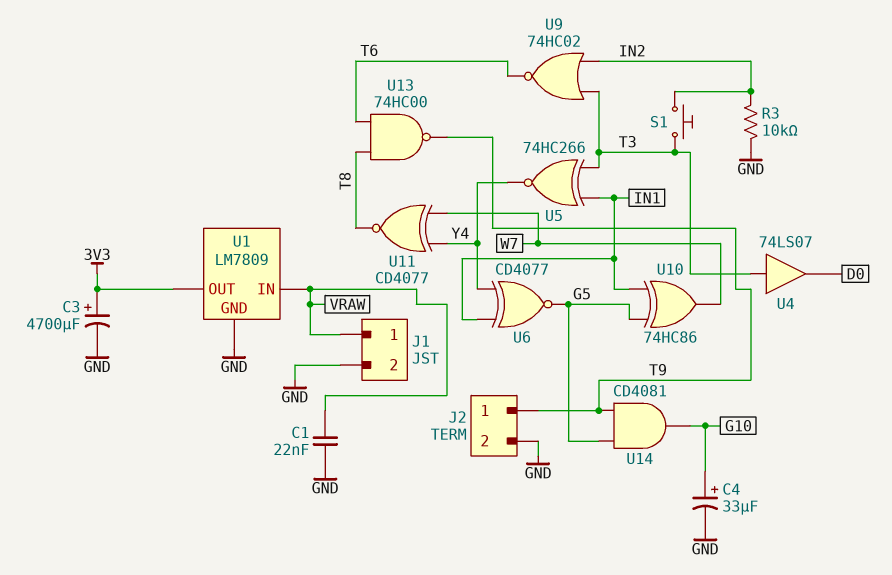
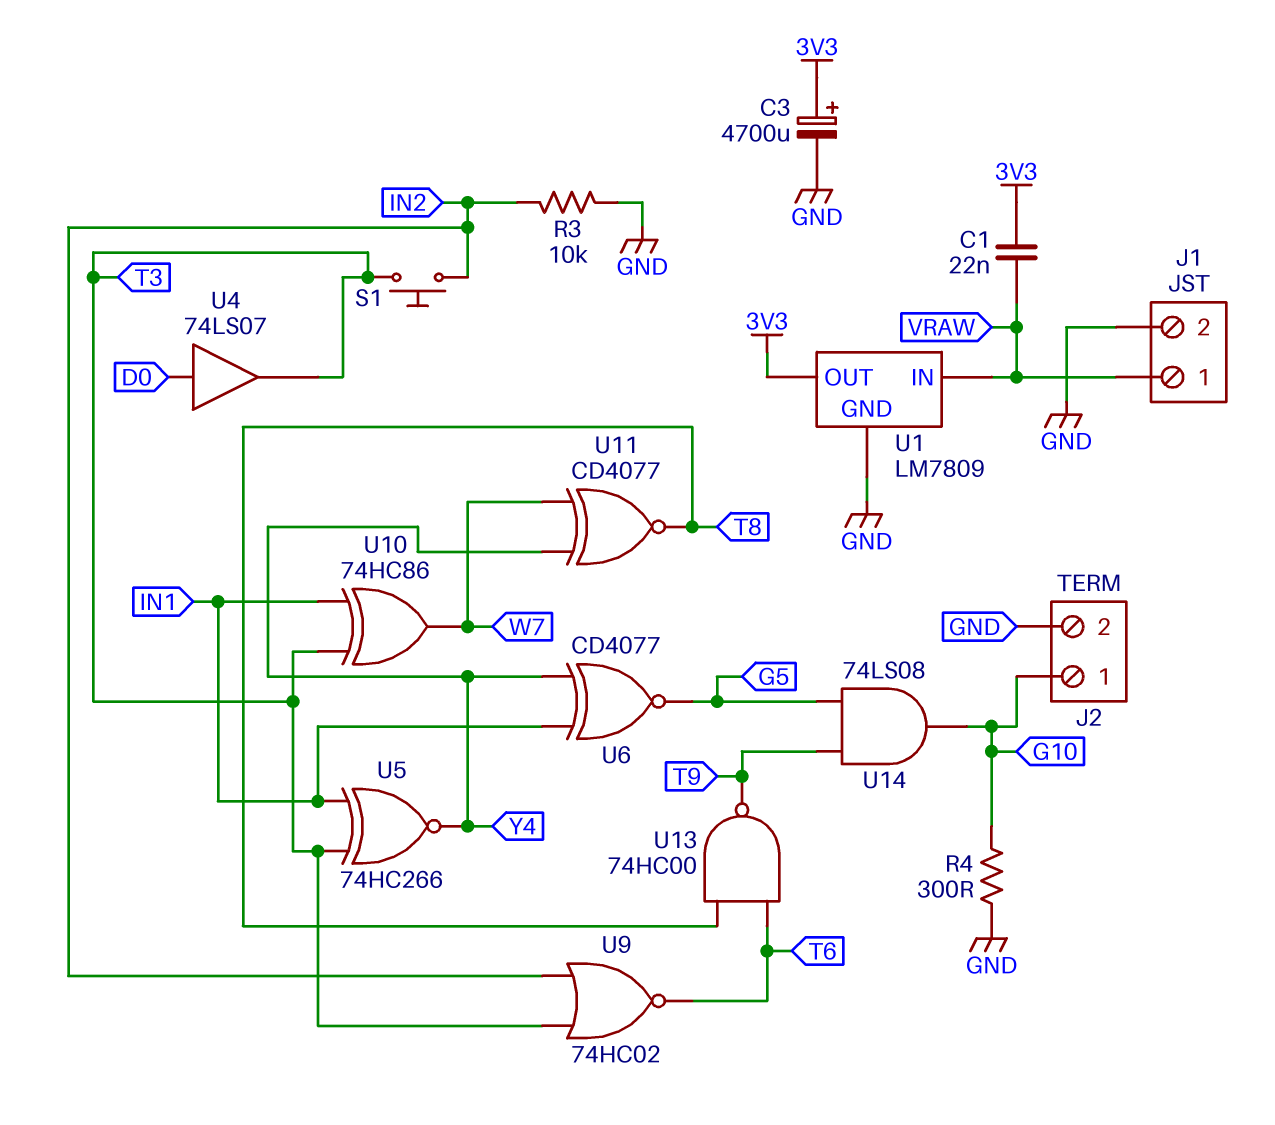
C1: 22nF (GND, VRAW) -> 22nF (3V3, VRAW)
C4: 33uF (plus G10, minus GND) -> none
J2 pin 1: T9 -> G10
R4: none -> 300 (G10, GND)
U4: buffer 74LS07 (in T3, out D0) -> buffer 74LS07 (in D0, out T3)
U10: XOR 74HC86 (in G5, in IN1, out W7) -> XOR 74HC86 (in IN1, in T3, out W7)
U14: AND CD4081 (in G5, in T9, out G10) -> AND 74LS08 (in G5, in T9, out G10)

